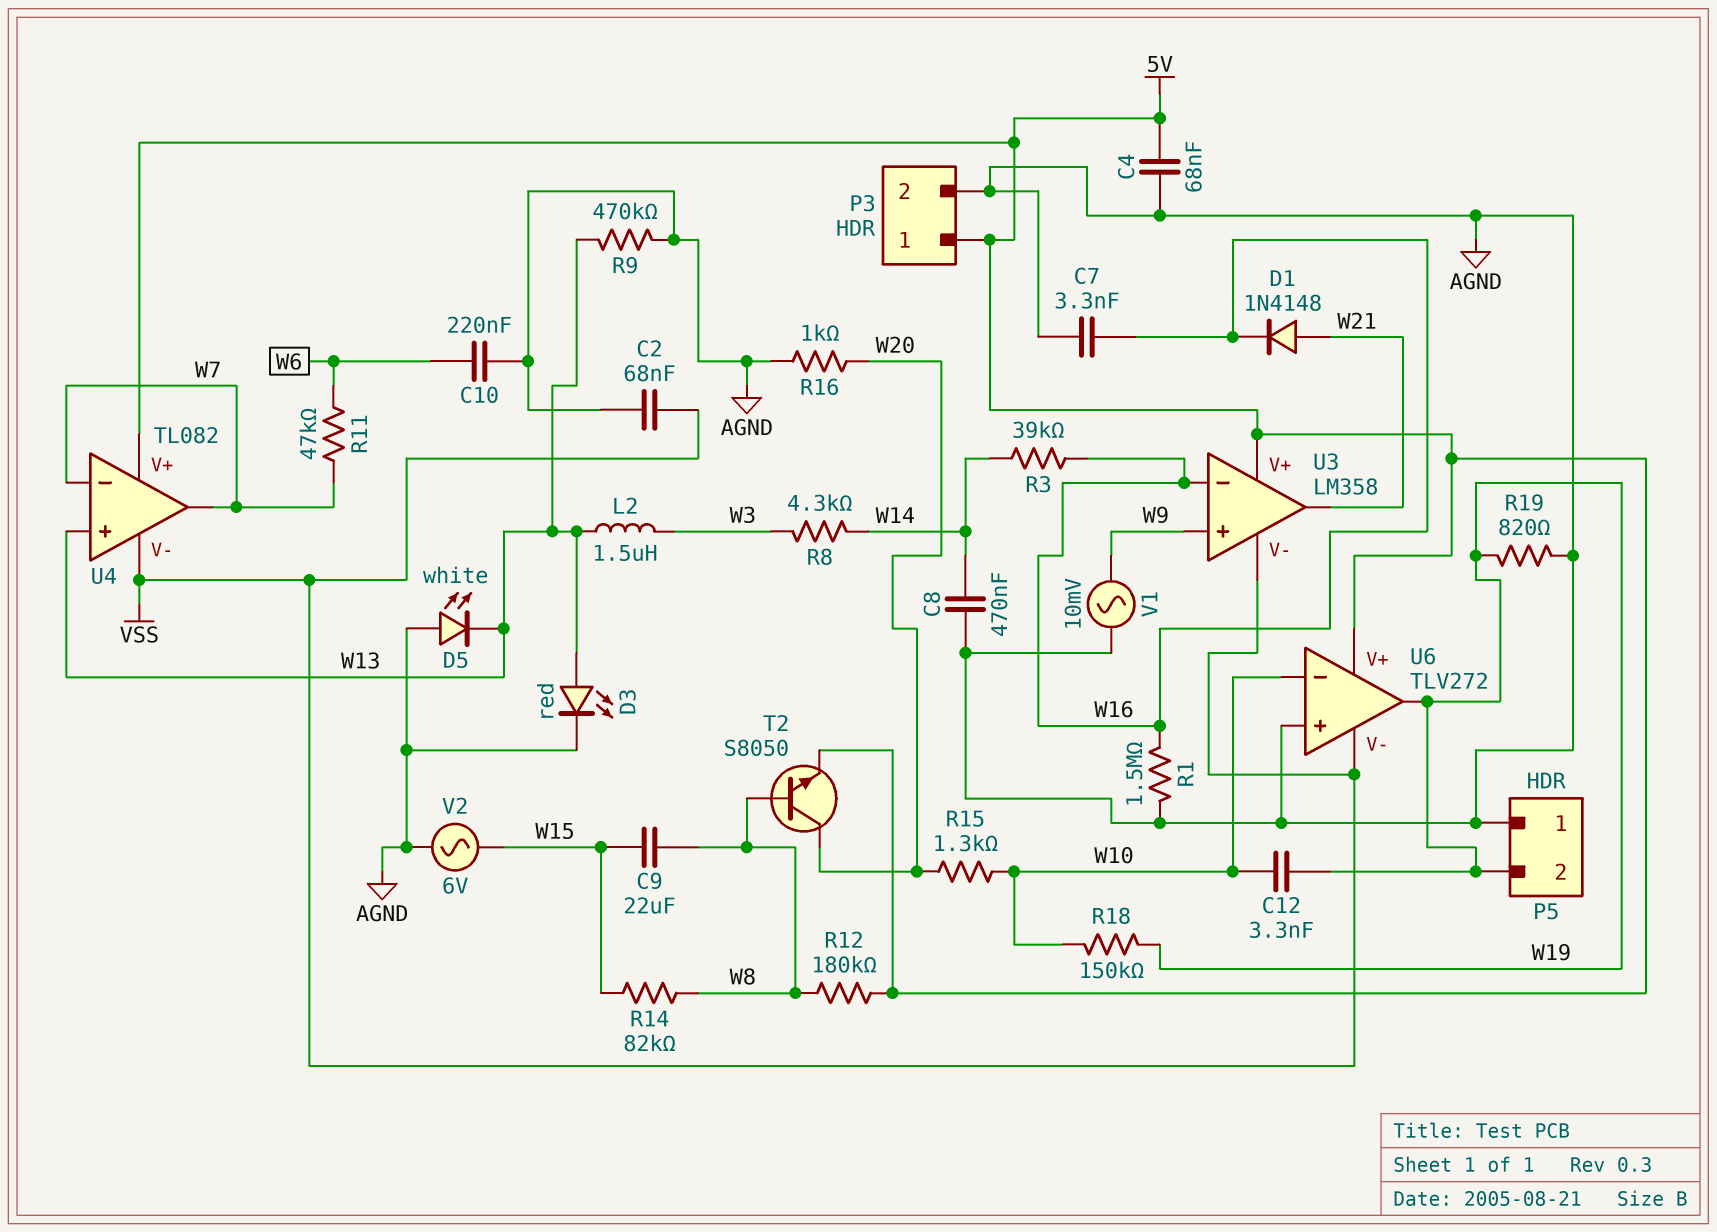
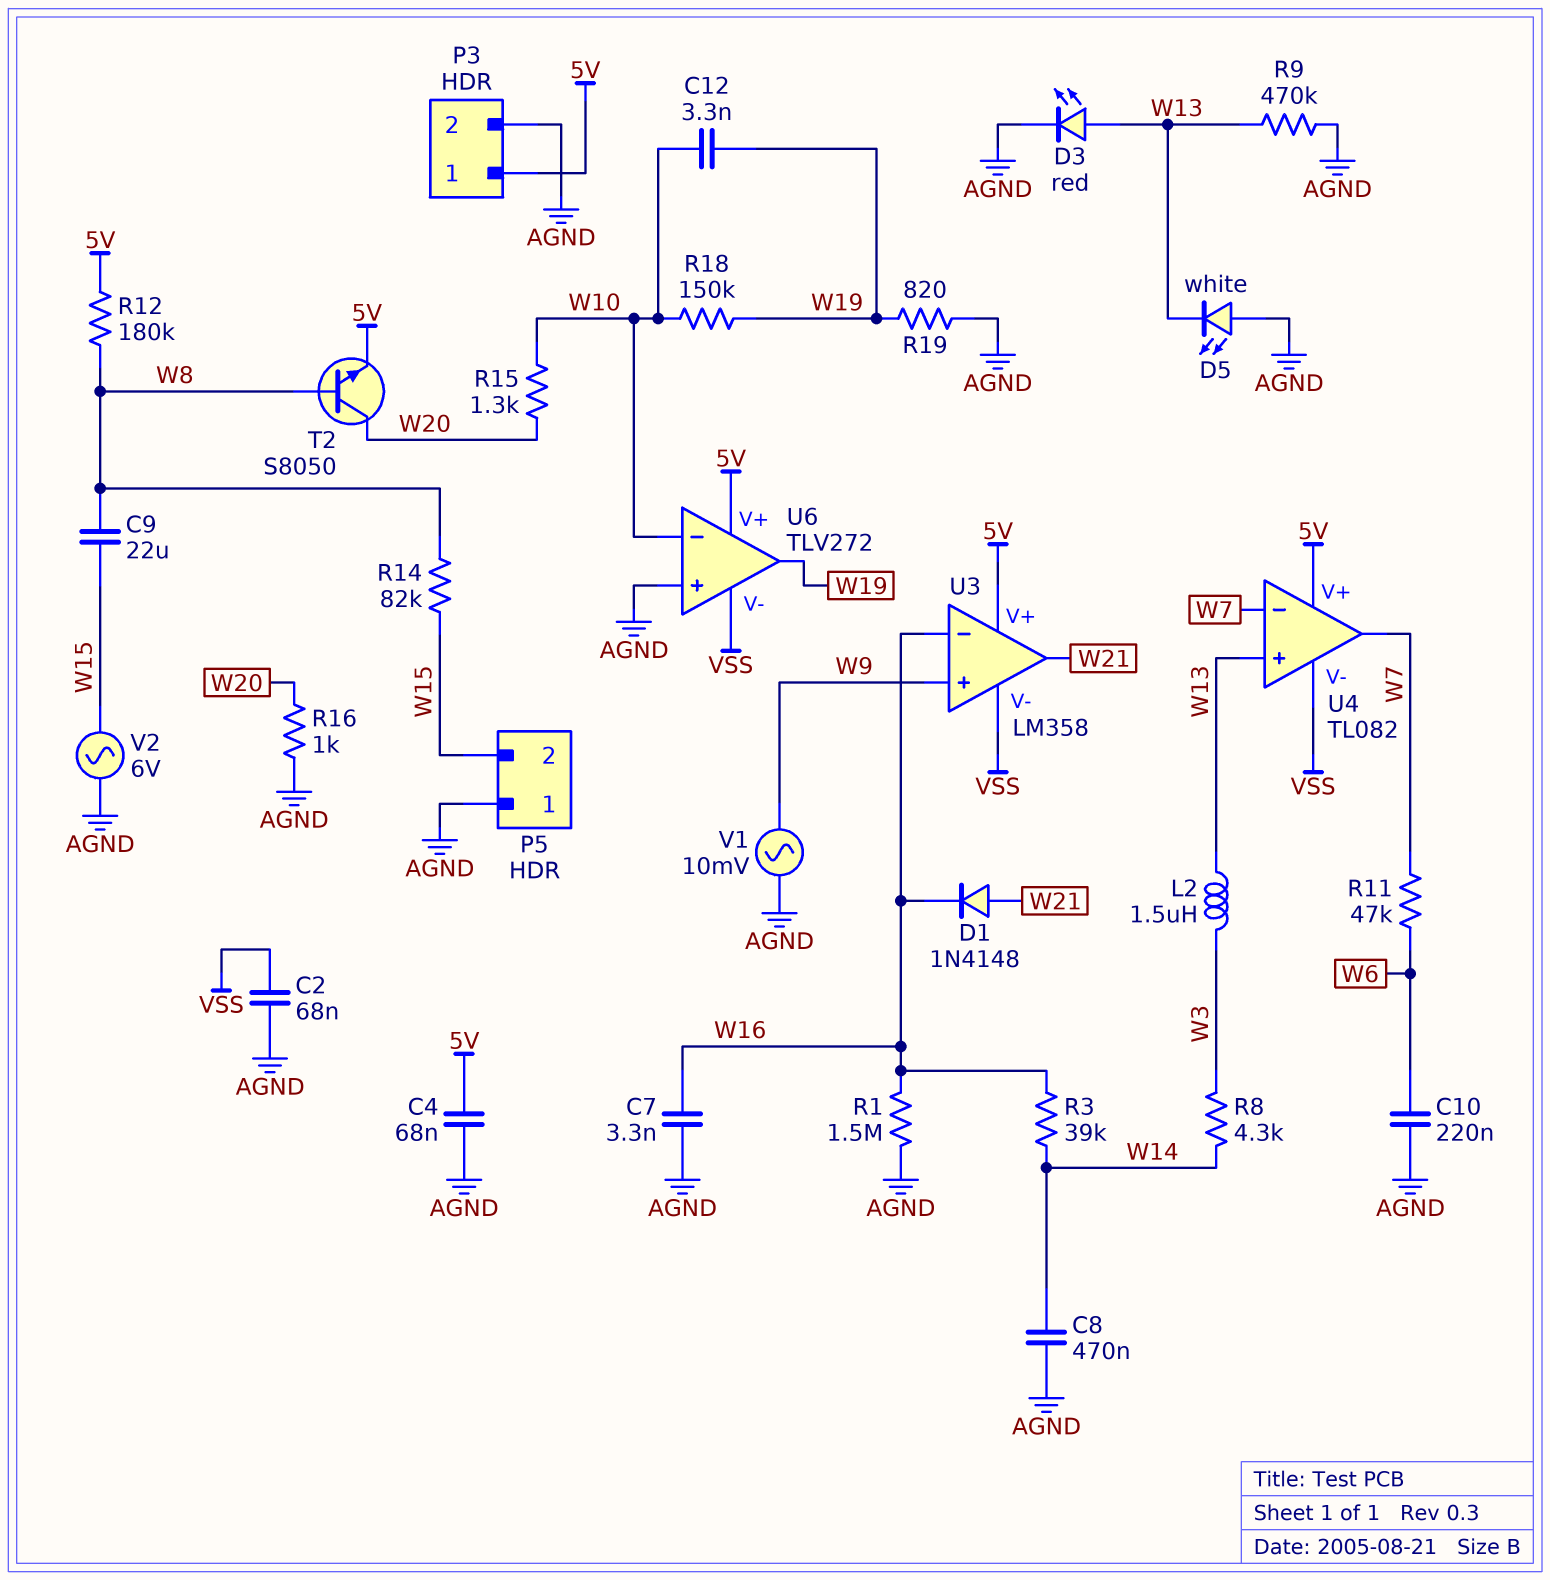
P5 pin 2: W19 -> W15

